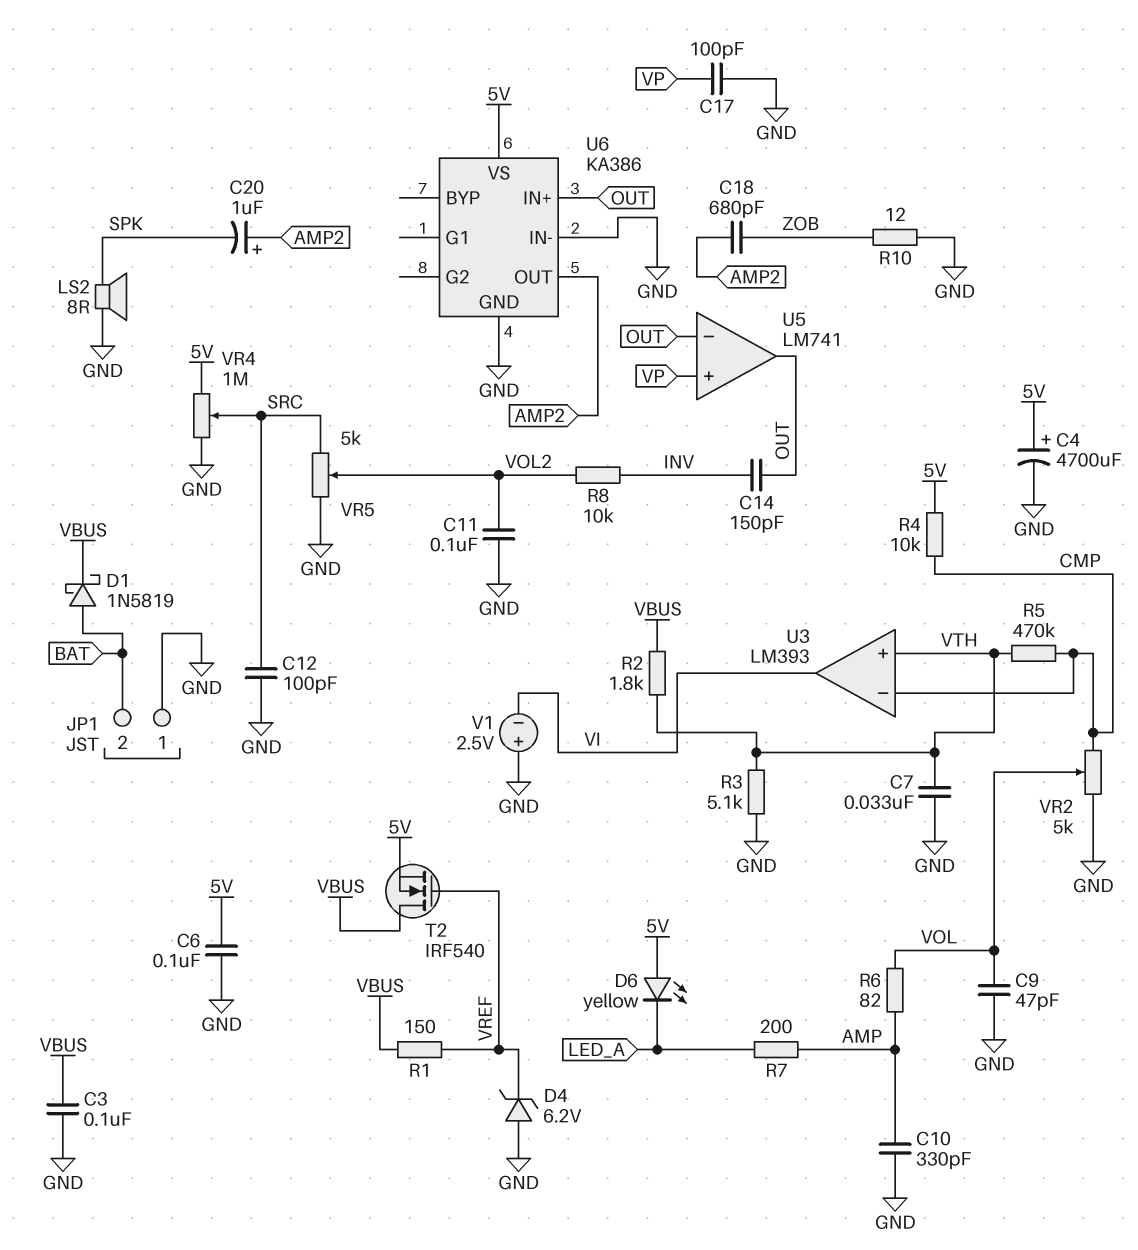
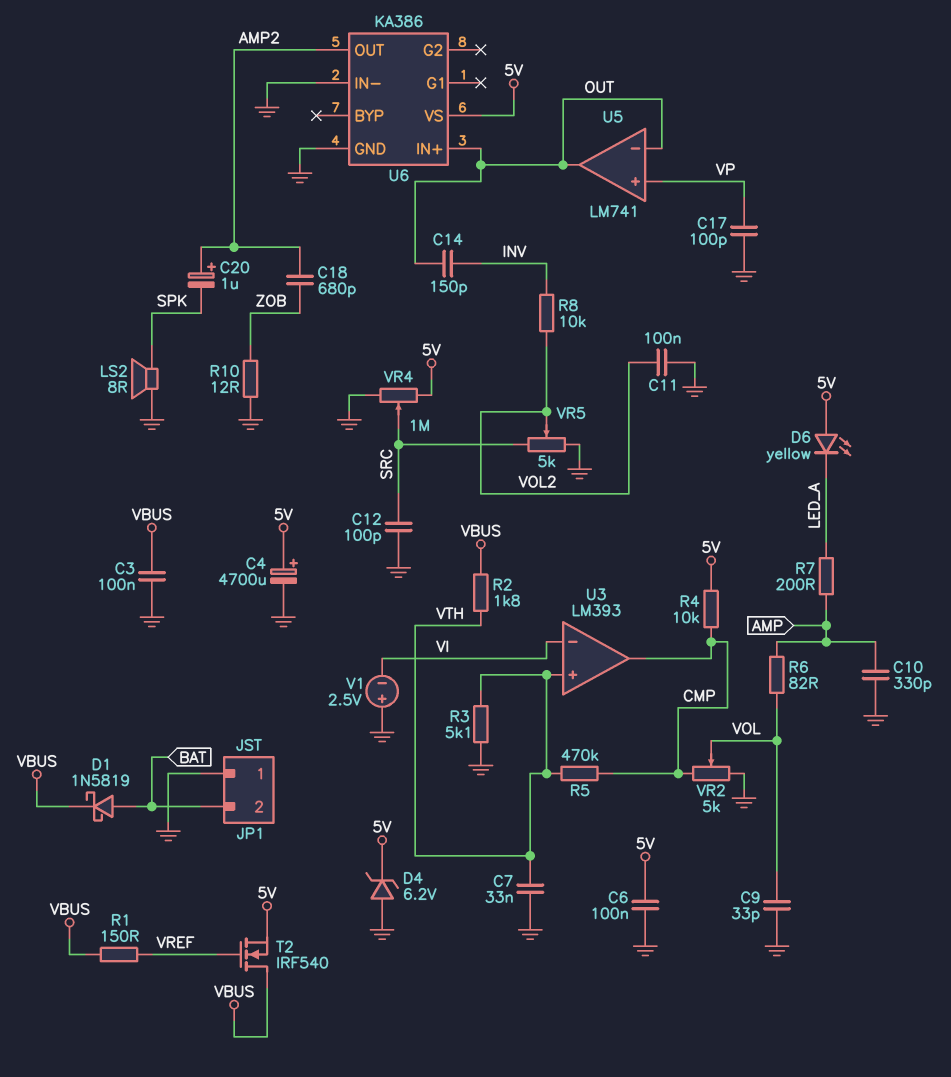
C9: 47pF (GND, VOL) -> 33pF (GND, VOL)
D4: zener 6.2V (A GND, K VREF) -> zener 6.2V (A GND, K 5V)
U3 pin in-: CMP -> VI
U3 pin out: VI -> CMP

